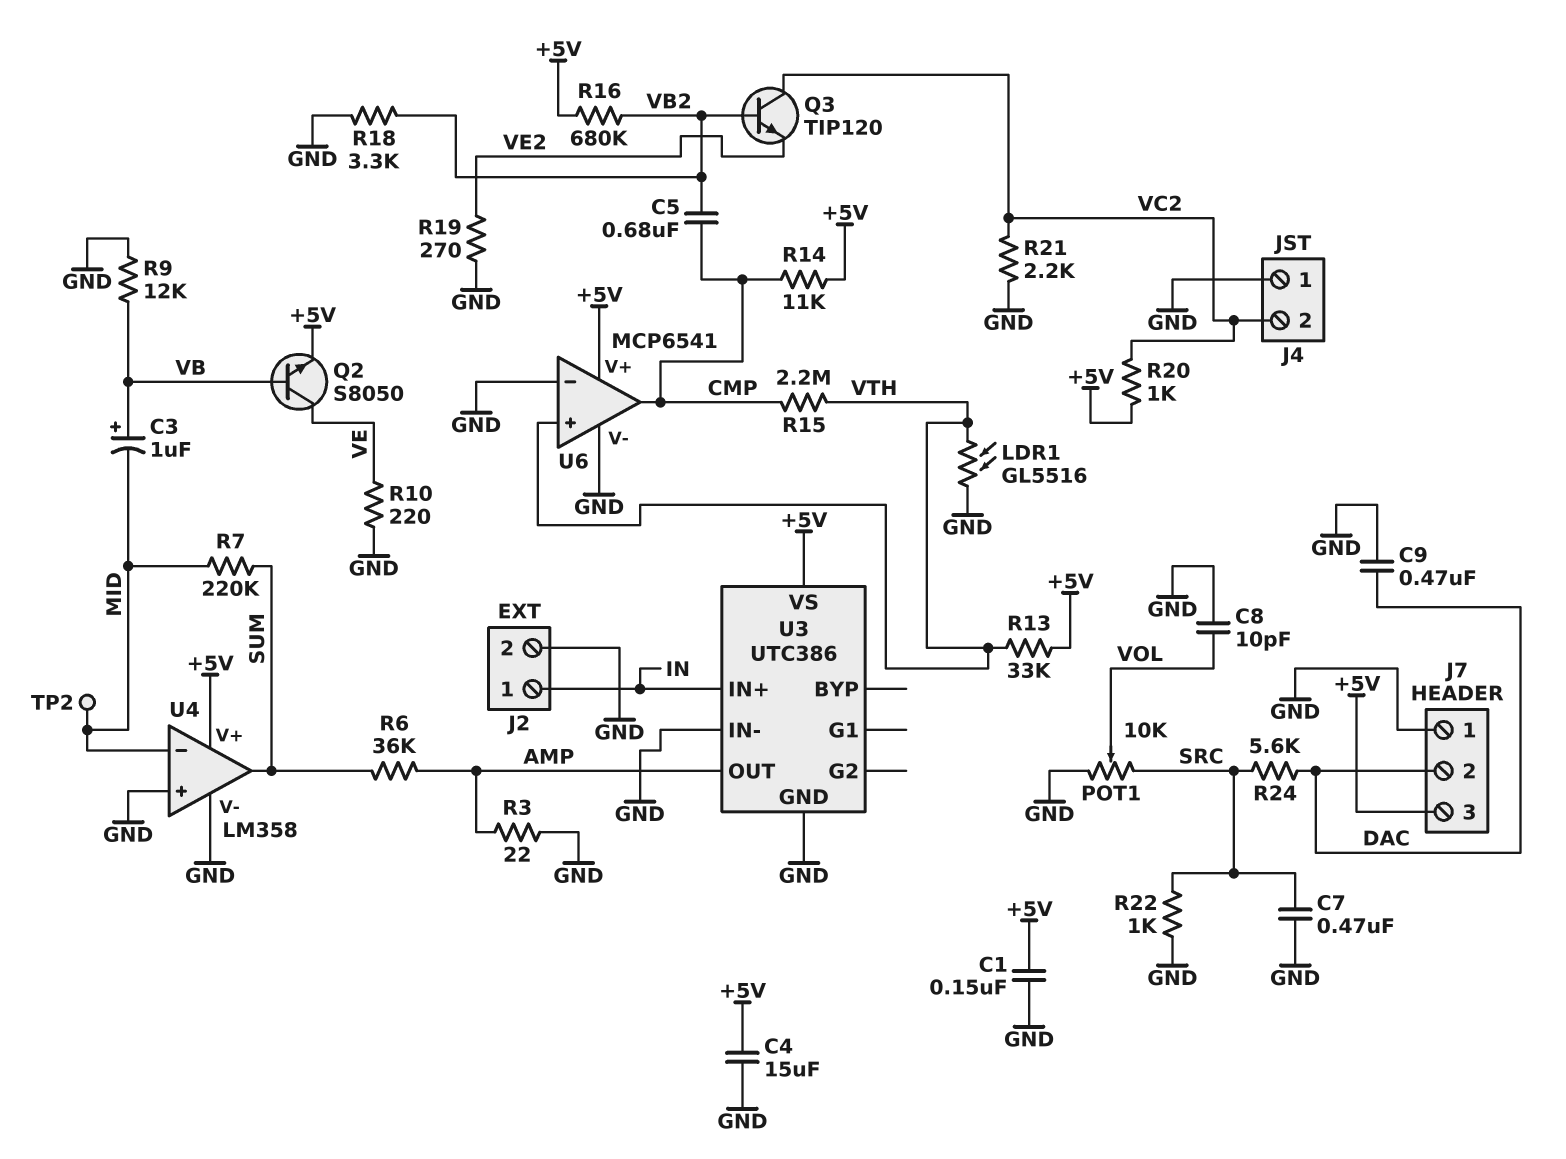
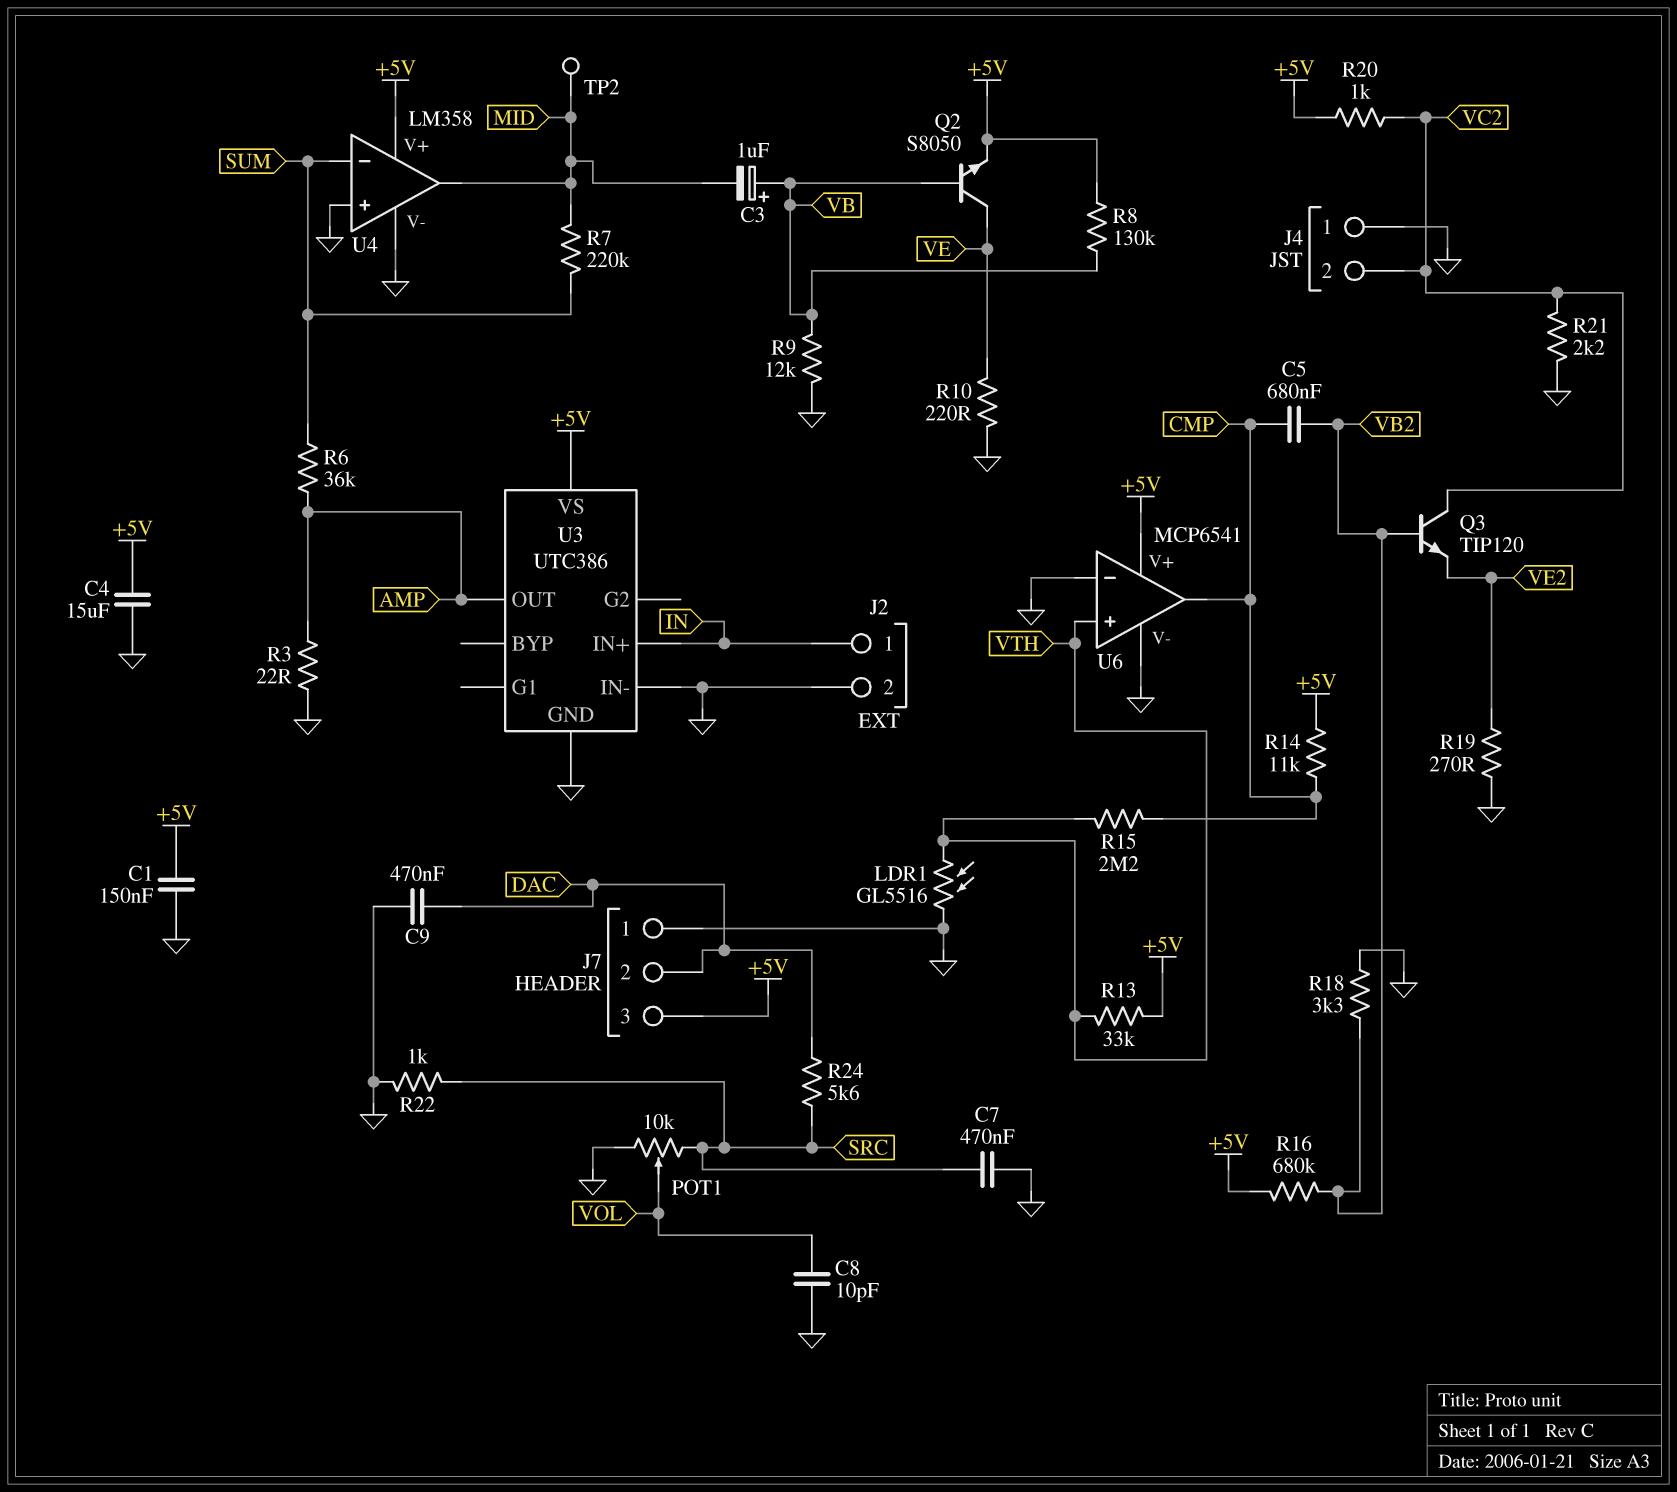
R8: none -> 130k (+5V, VB)
U4 pin in-: MID -> SUM
U4 pin out: SUM -> MID

